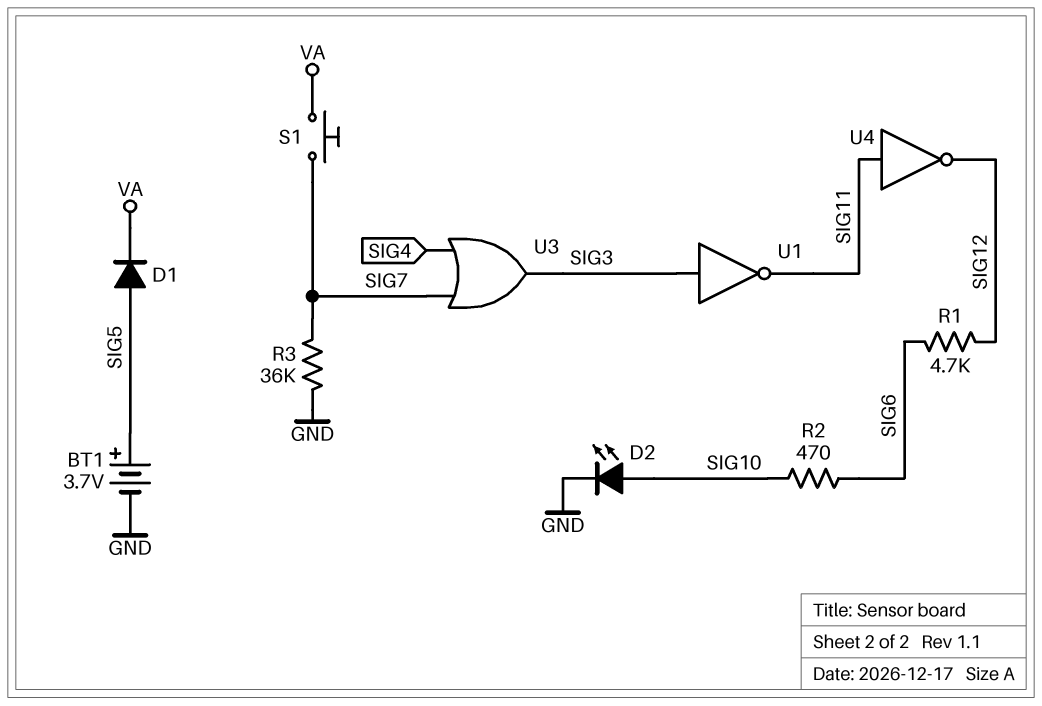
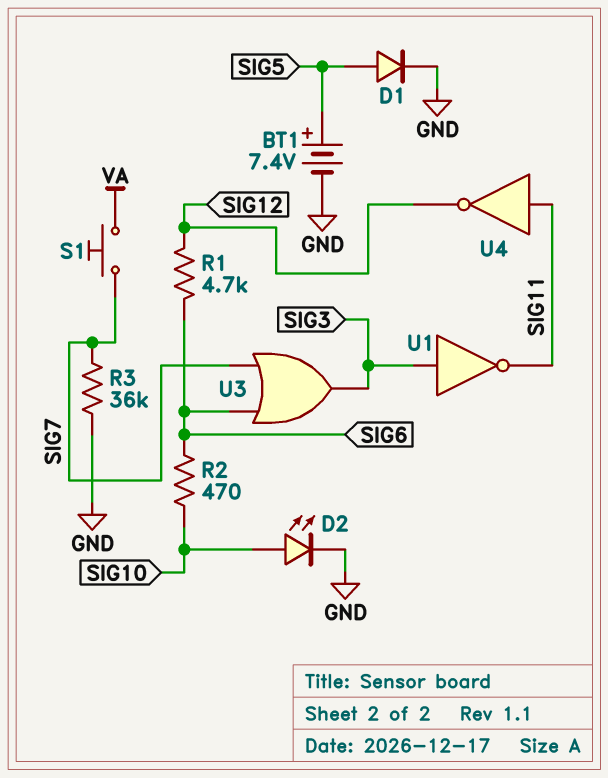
BT1: 3.7V (plus SIG5, minus GND) -> 7.4V (plus SIG5, minus GND)
D1: diode (A SIG5, K VA) -> diode (A SIG5, K GND)
U3: OR (in SIG4, in SIG7, out SIG3) -> OR (in SIG6, in SIG7, out SIG3)

